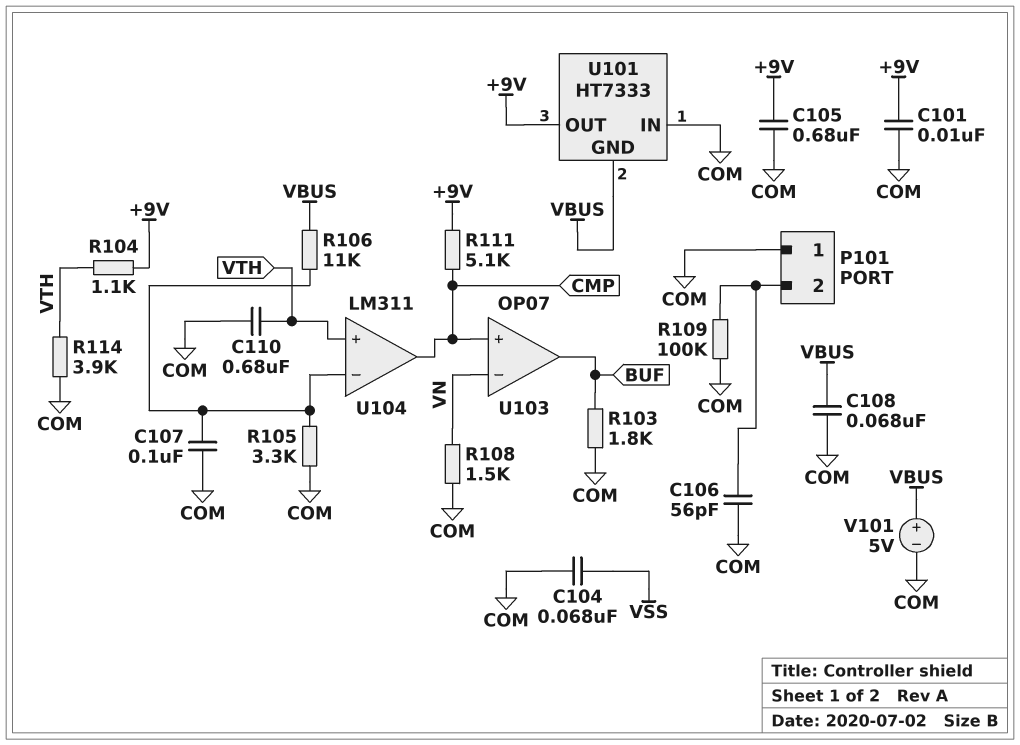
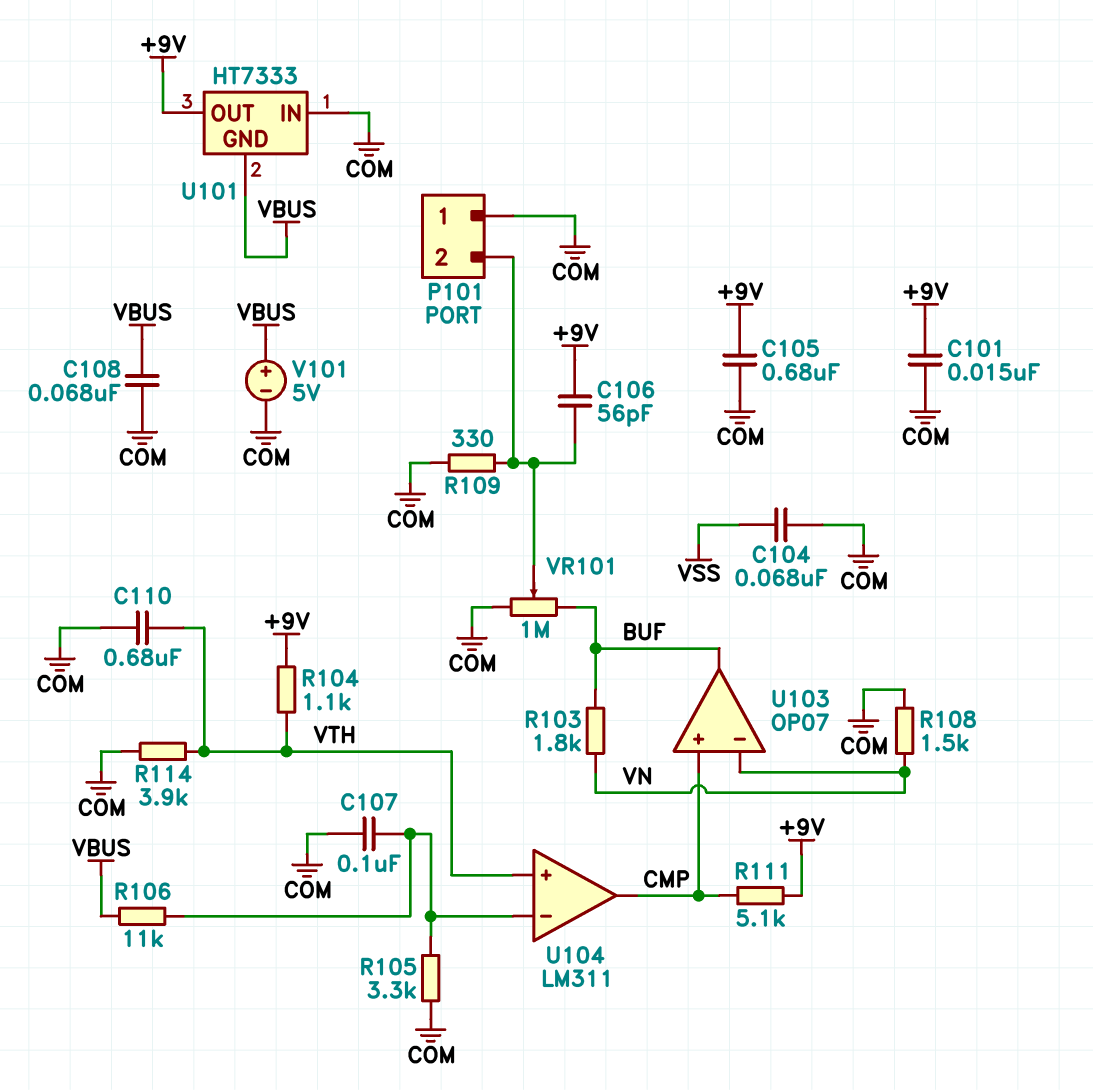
C101: 10nF (+9V, COM) -> 15nF (+9V, COM)
C106: 56pF (COM, P101/2) -> 56pF (+9V, P101/2)
R103: 1.8k (BUF, COM) -> 1.8k (BUF, VN)
R109: 100k (COM, P101/2) -> 330 (COM, P101/2)
VR101: none -> 1M (BUF, COM, wiper P101/2)

